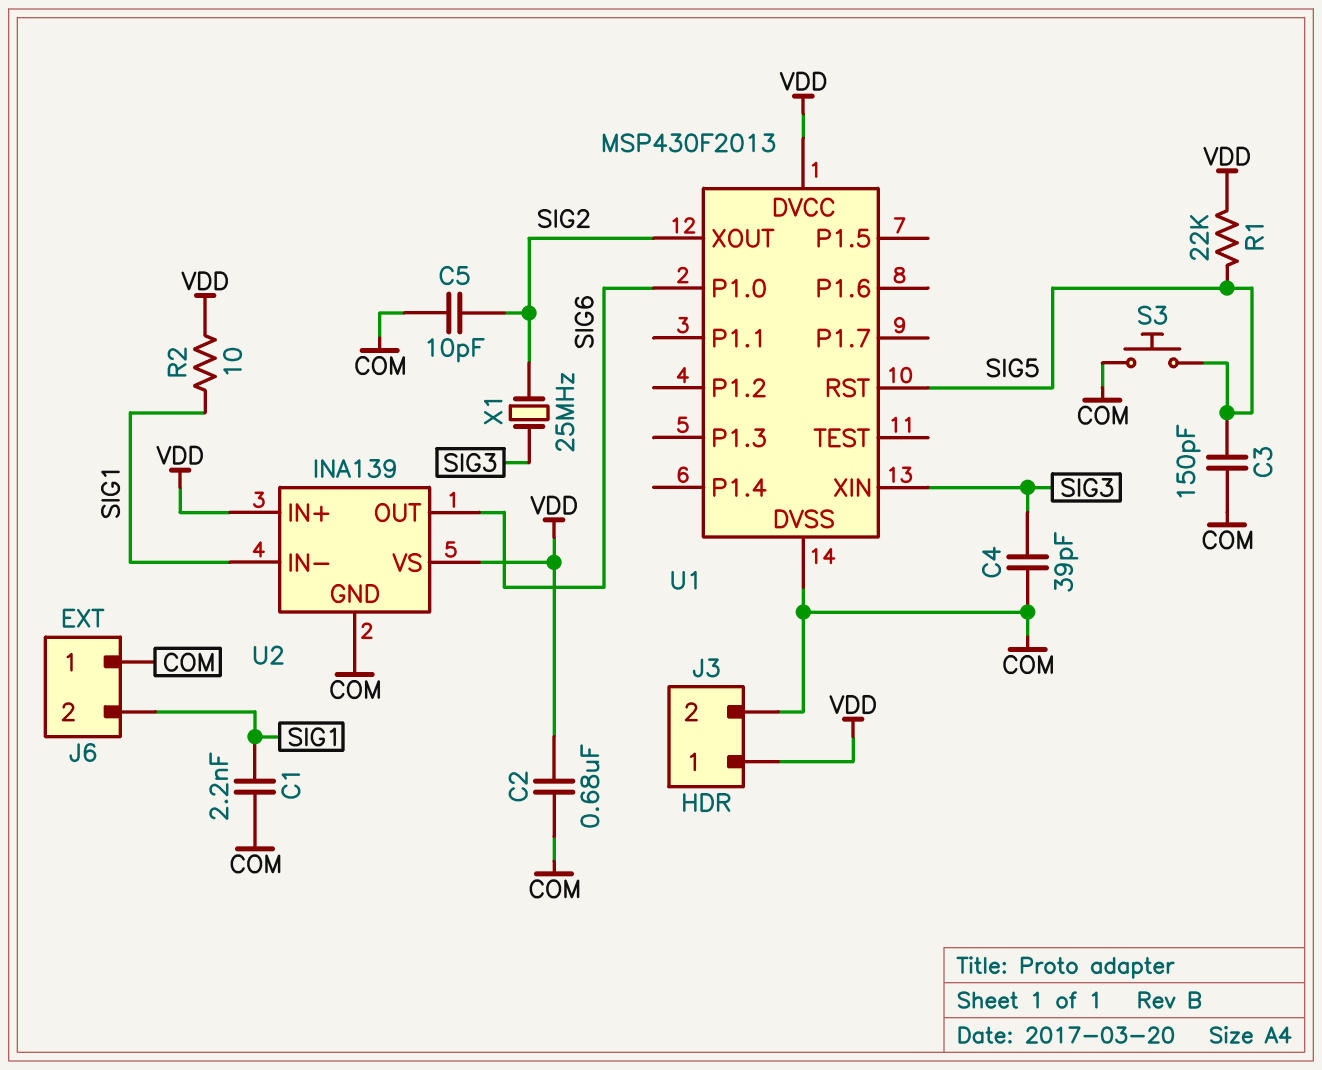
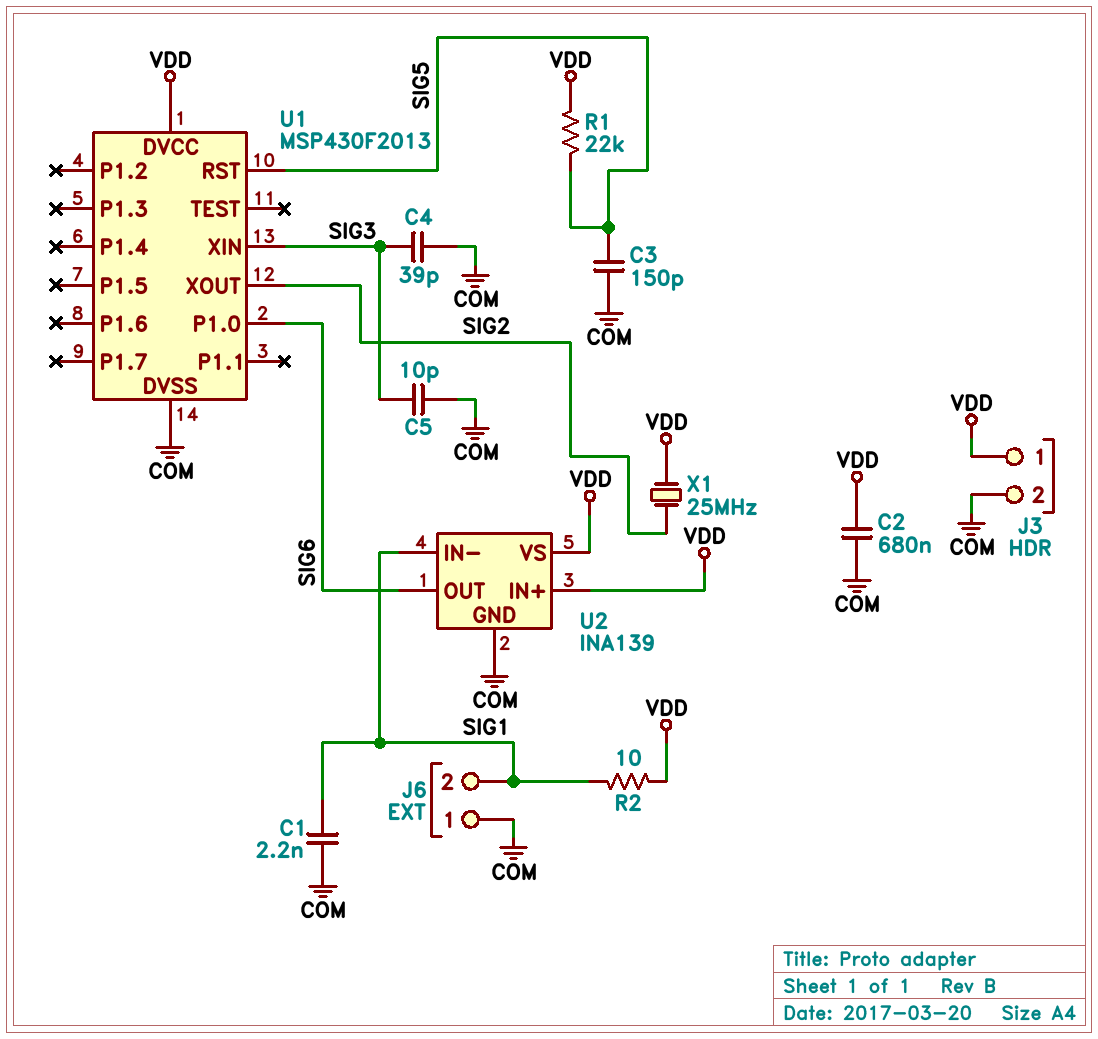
C5: 10pF (COM, SIG2) -> 10pF (COM, SIG3)
S3: button (COM, SIG5) -> none
X1: 25MHz (SIG2, SIG3) -> 25MHz (SIG2, VDD)

